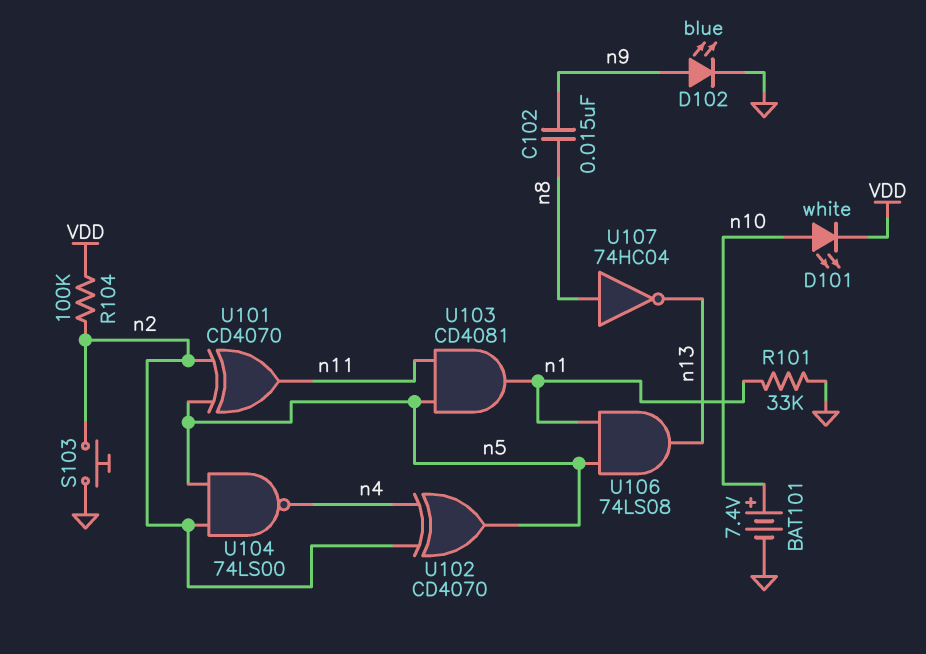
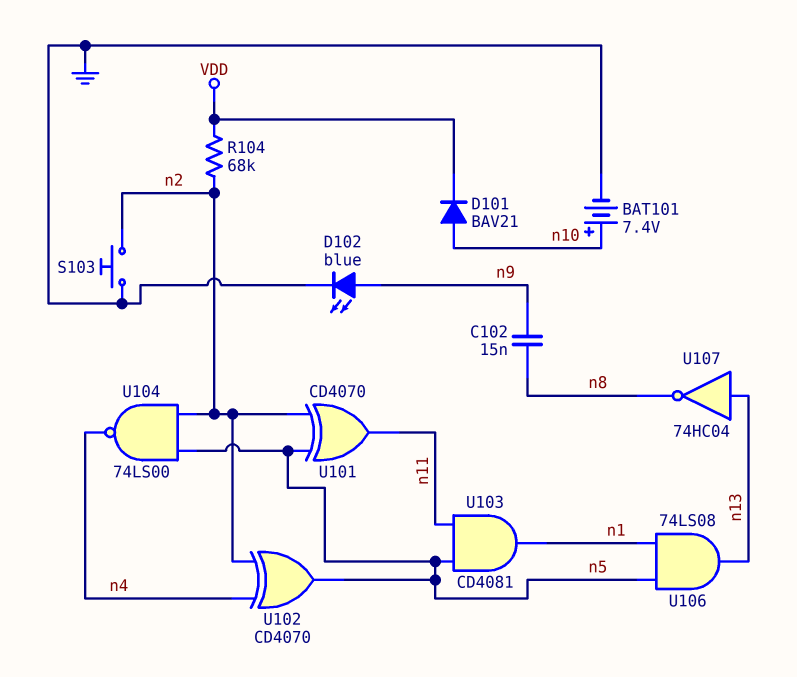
D101: LED white (A n10, K VDD) -> diode BAV21 (A n10, K VDD)
R101: 33k (GND, n1) -> none
R104: 100k (VDD, n2) -> 68k (VDD, n2)
U107: NOT 74HC04 (in n8, out n13) -> NOT 74HC04 (in n13, out n8)

